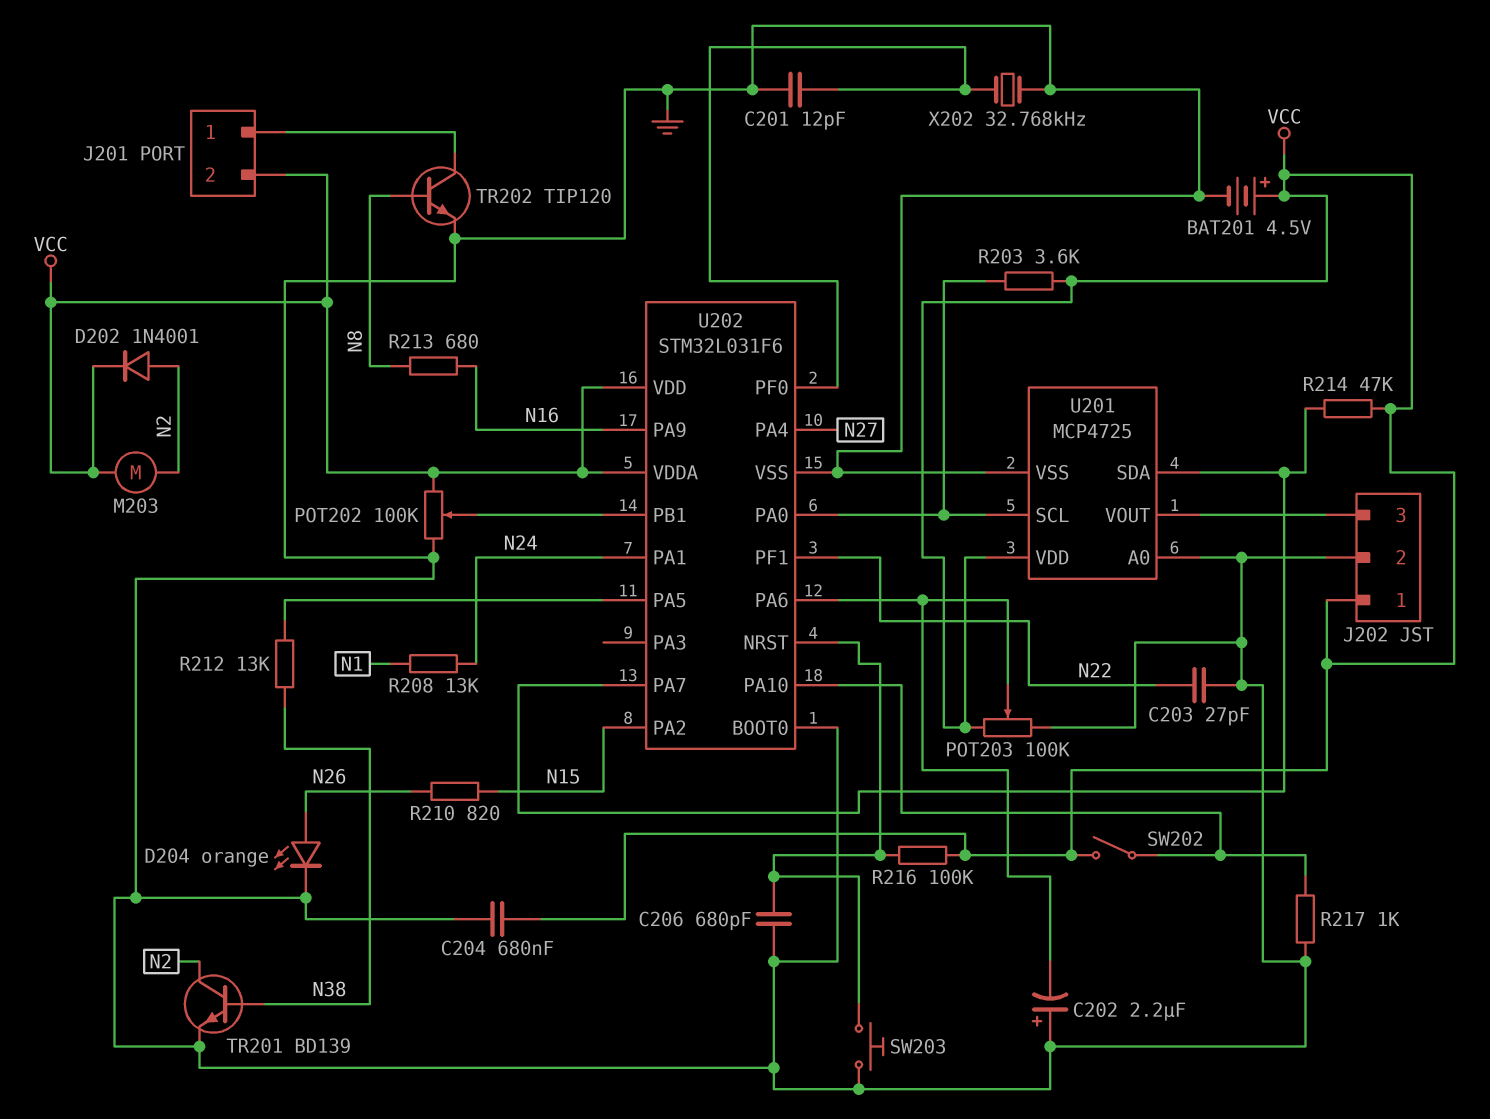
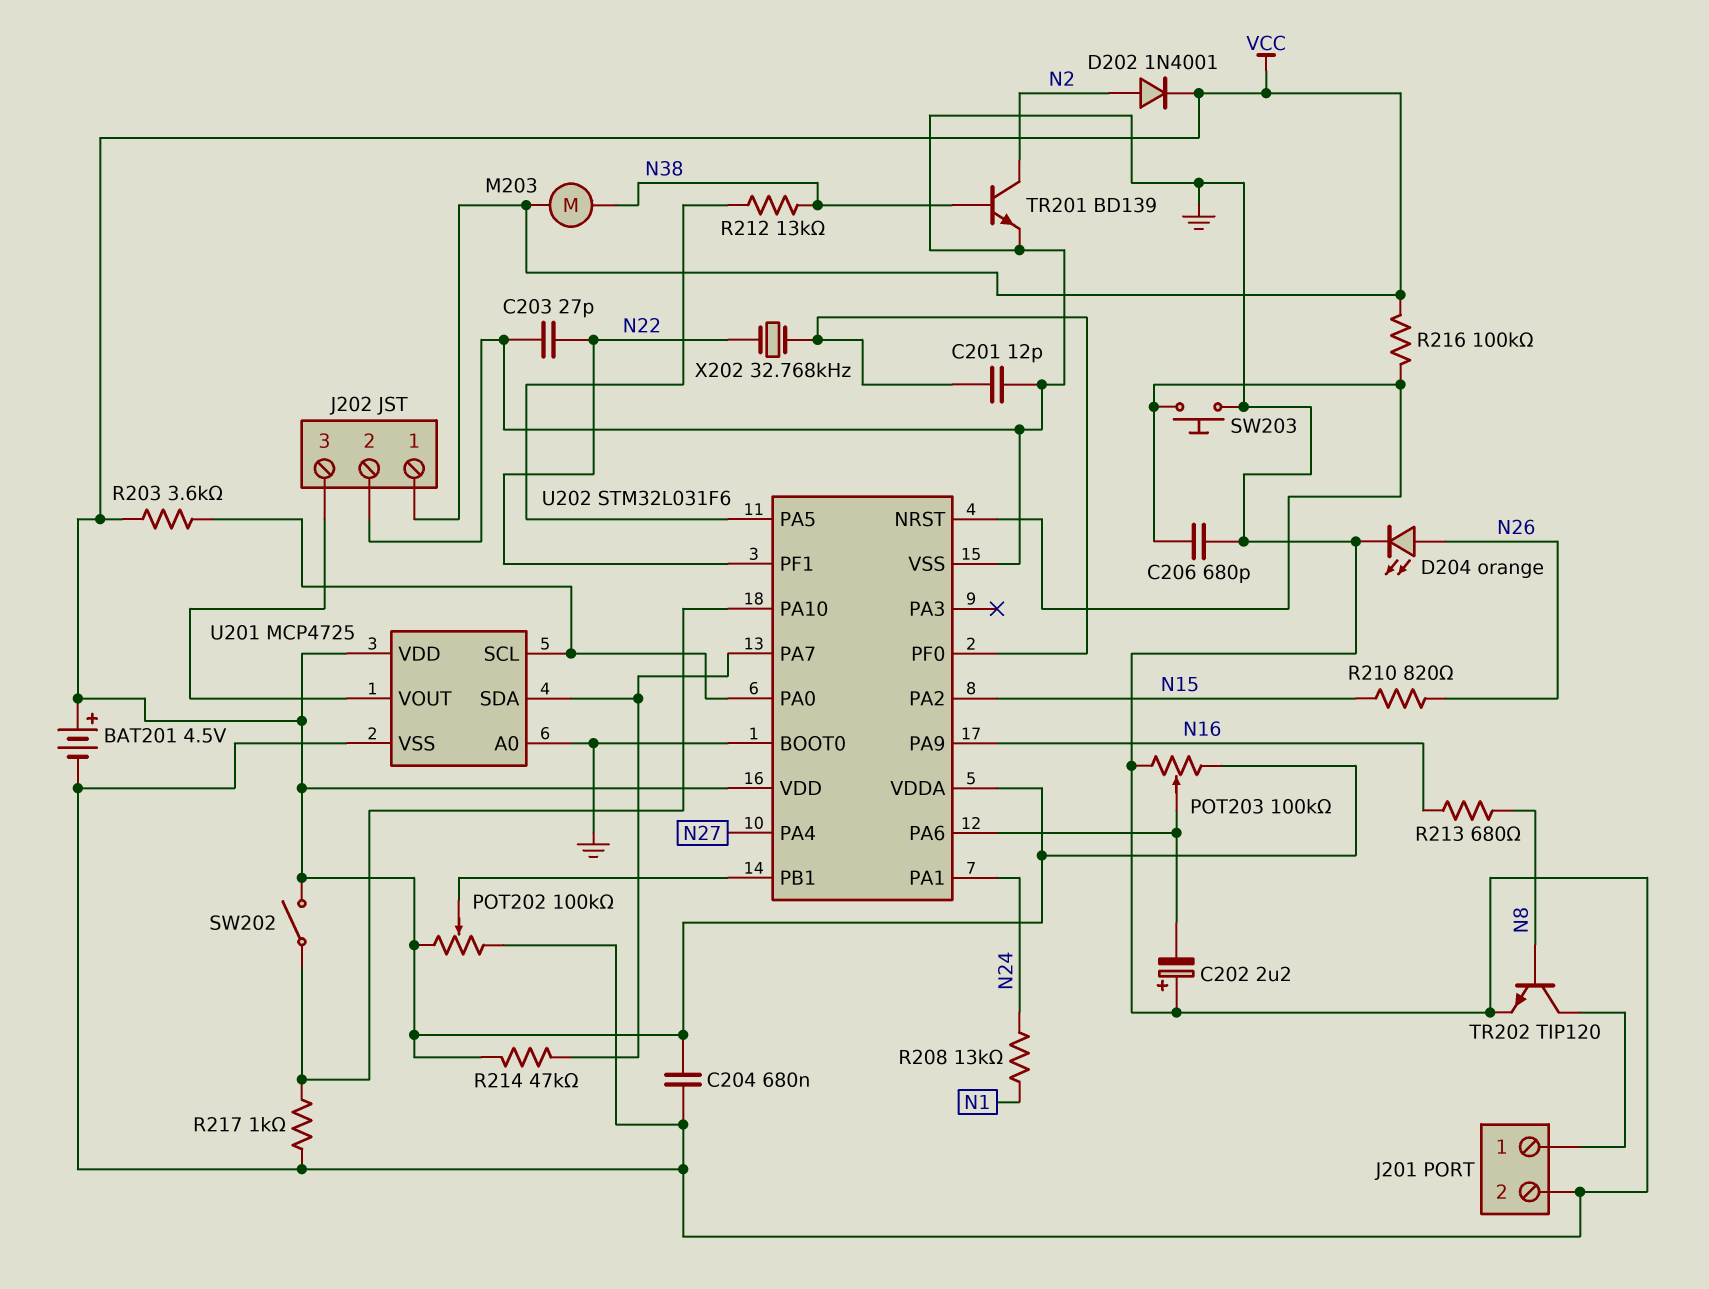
J201 pin 2: VCC -> GND
M203: motor (N2, VCC) -> motor (N38, VCC)
X202: 32.768kHz (GND, U202/PF0) -> 32.768kHz (N22, U202/PF0)

